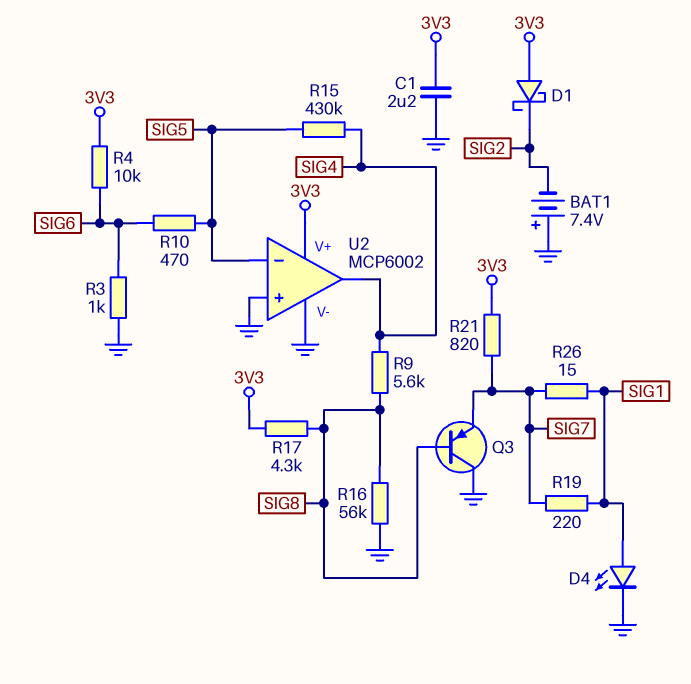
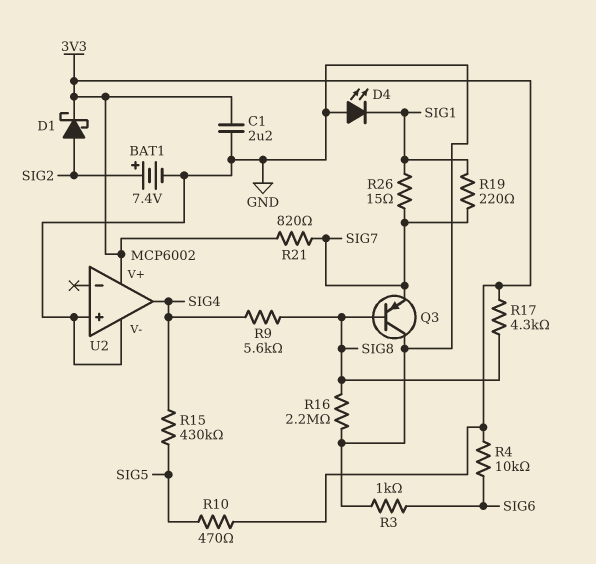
BAT1: 7.4V (plus GND, minus SIG2) -> 7.4V (plus SIG2, minus GND)
D1: schottky (A 3V3, K SIG2) -> schottky (A SIG2, K 3V3)
D4: LED (A SIG1, K GND) -> LED (A GND, K SIG1)
R10: 470 (SIG5, SIG6) -> 470 (3V3, SIG5)
R16: 56k (GND, SIG8) -> 2.2M (GND, SIG8)
U2 pin in-: SIG5 -> none

